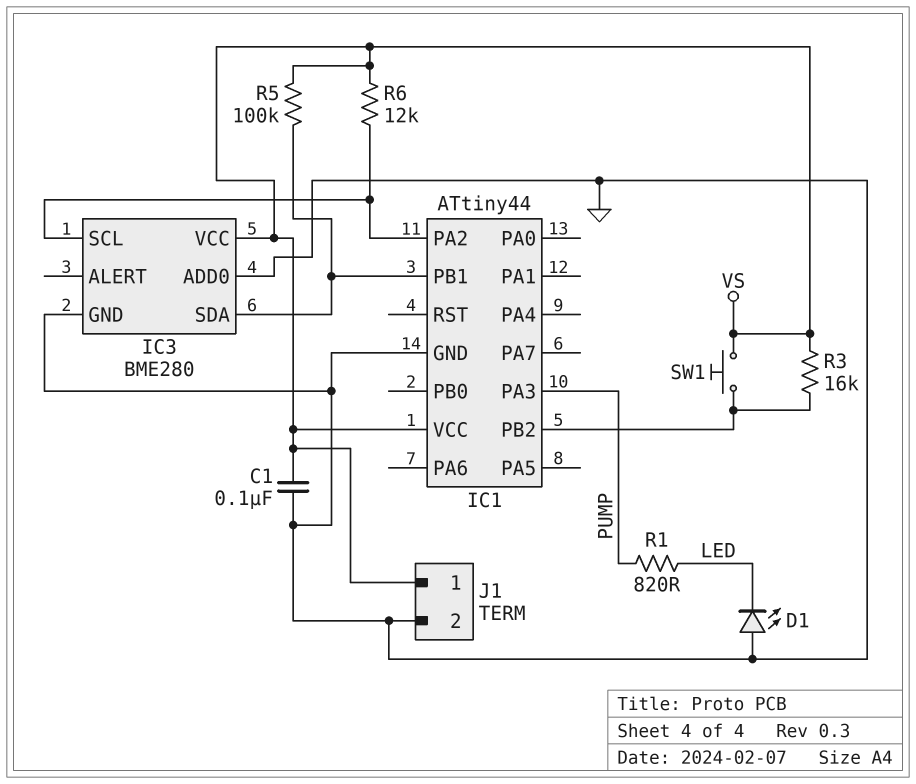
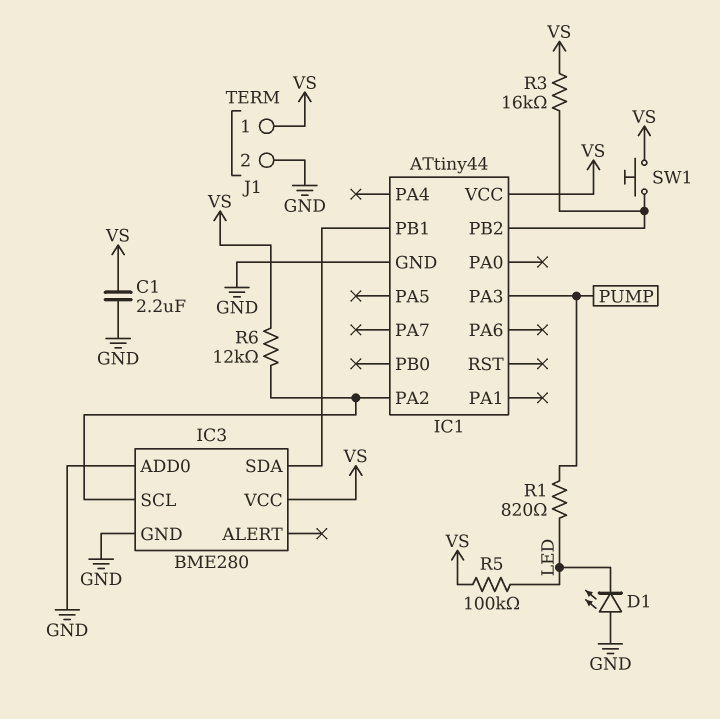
C1: 100nF (GND, VS) -> 2.2uF (GND, VS)
R5: 100k (IC1/PB1, VS) -> 100k (LED, VS)

